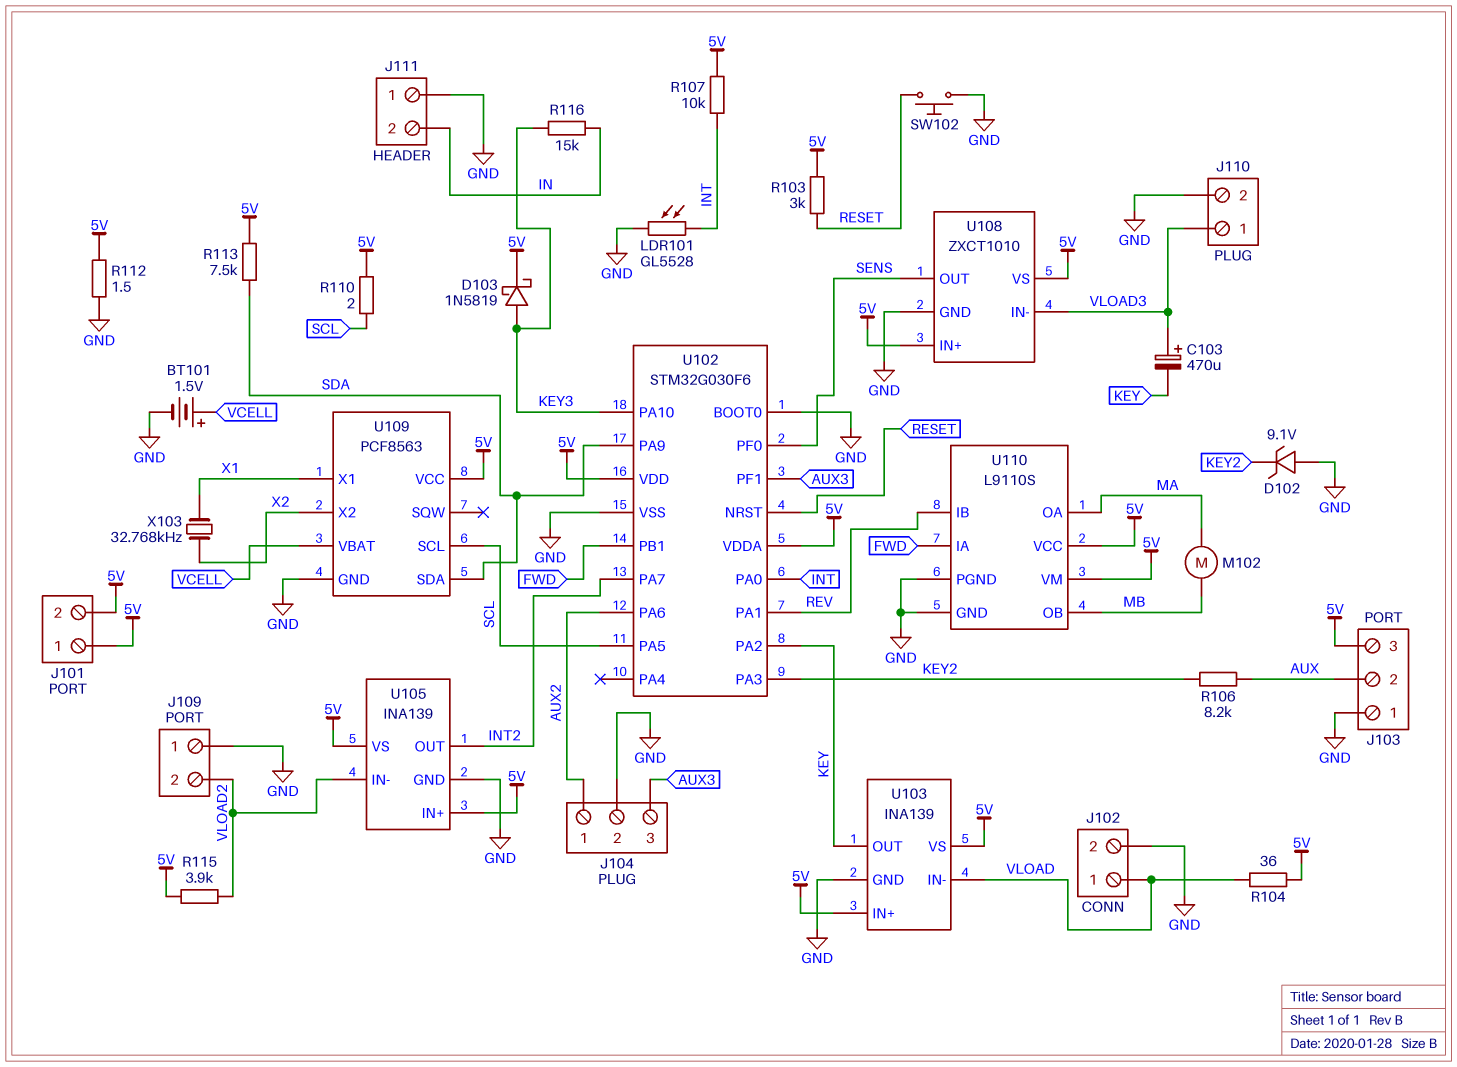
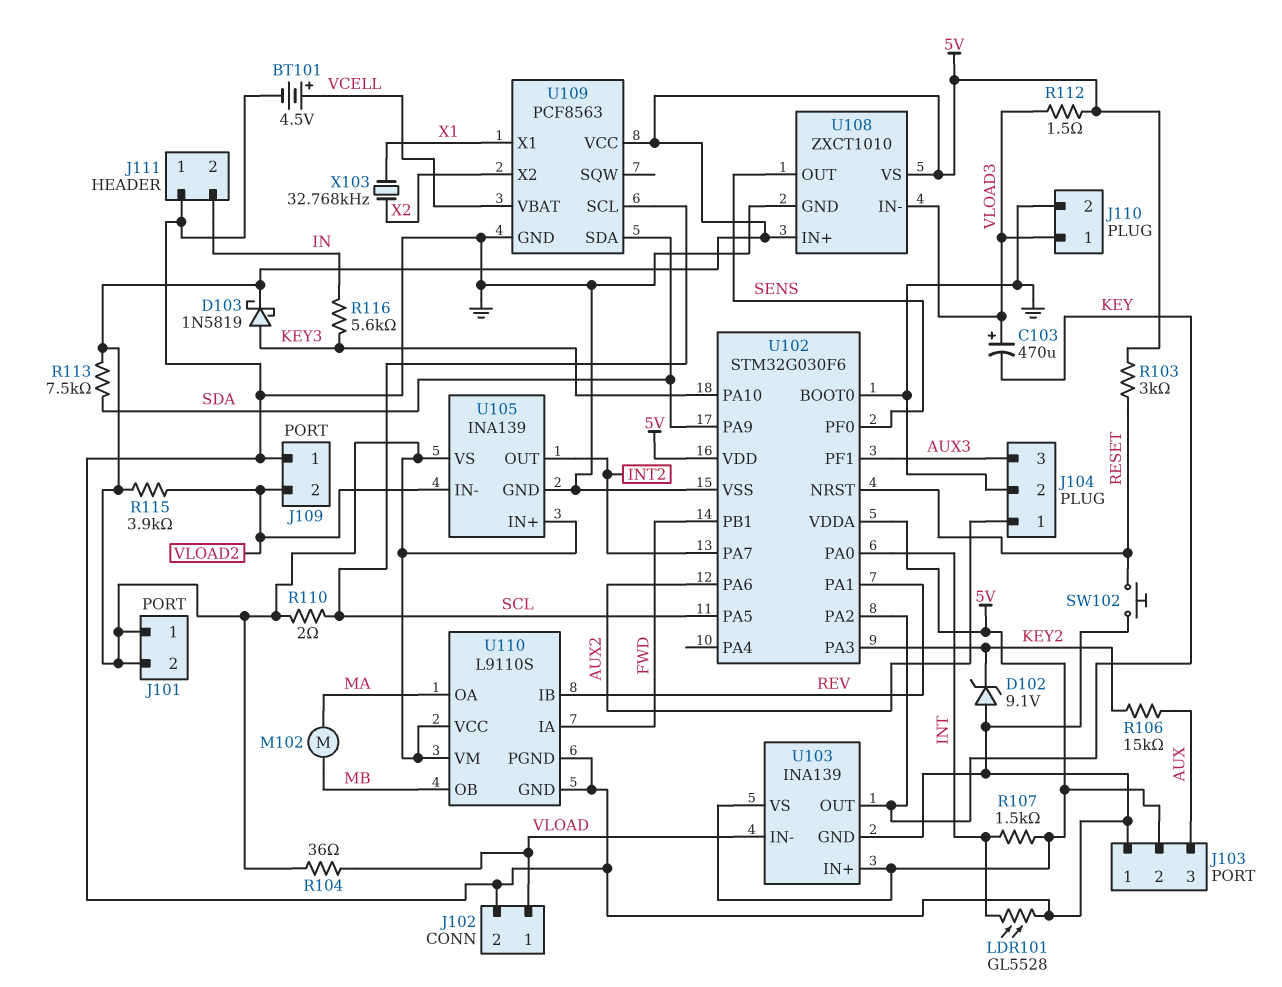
BT101: 1.5V (plus VCELL, minus GND) -> 4.5V (plus VCELL, minus GND)
J103 pin 2: AUX -> 5V
J103 pin 3: 5V -> AUX
R106: 8.2k (AUX, KEY2) -> 15k (AUX, KEY2)
R107: 10k (5V, INT) -> 1.5k (5V, INT)
R112: 1.5 (5V, GND) -> 1.5 (5V, VLOAD3)
R116: 15k (IN, KEY3) -> 5.6k (IN, KEY3)

